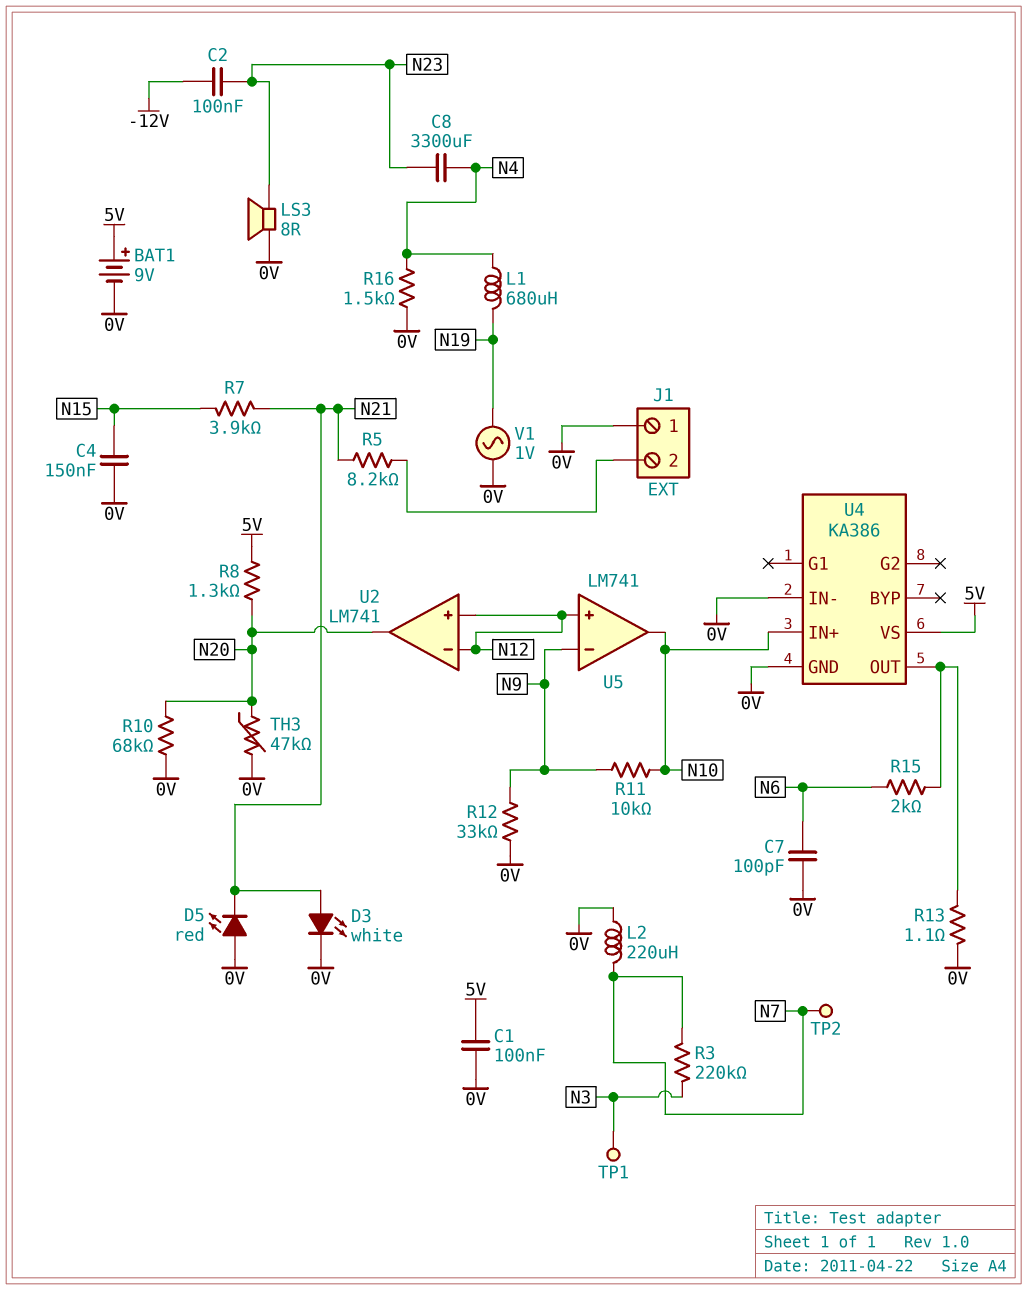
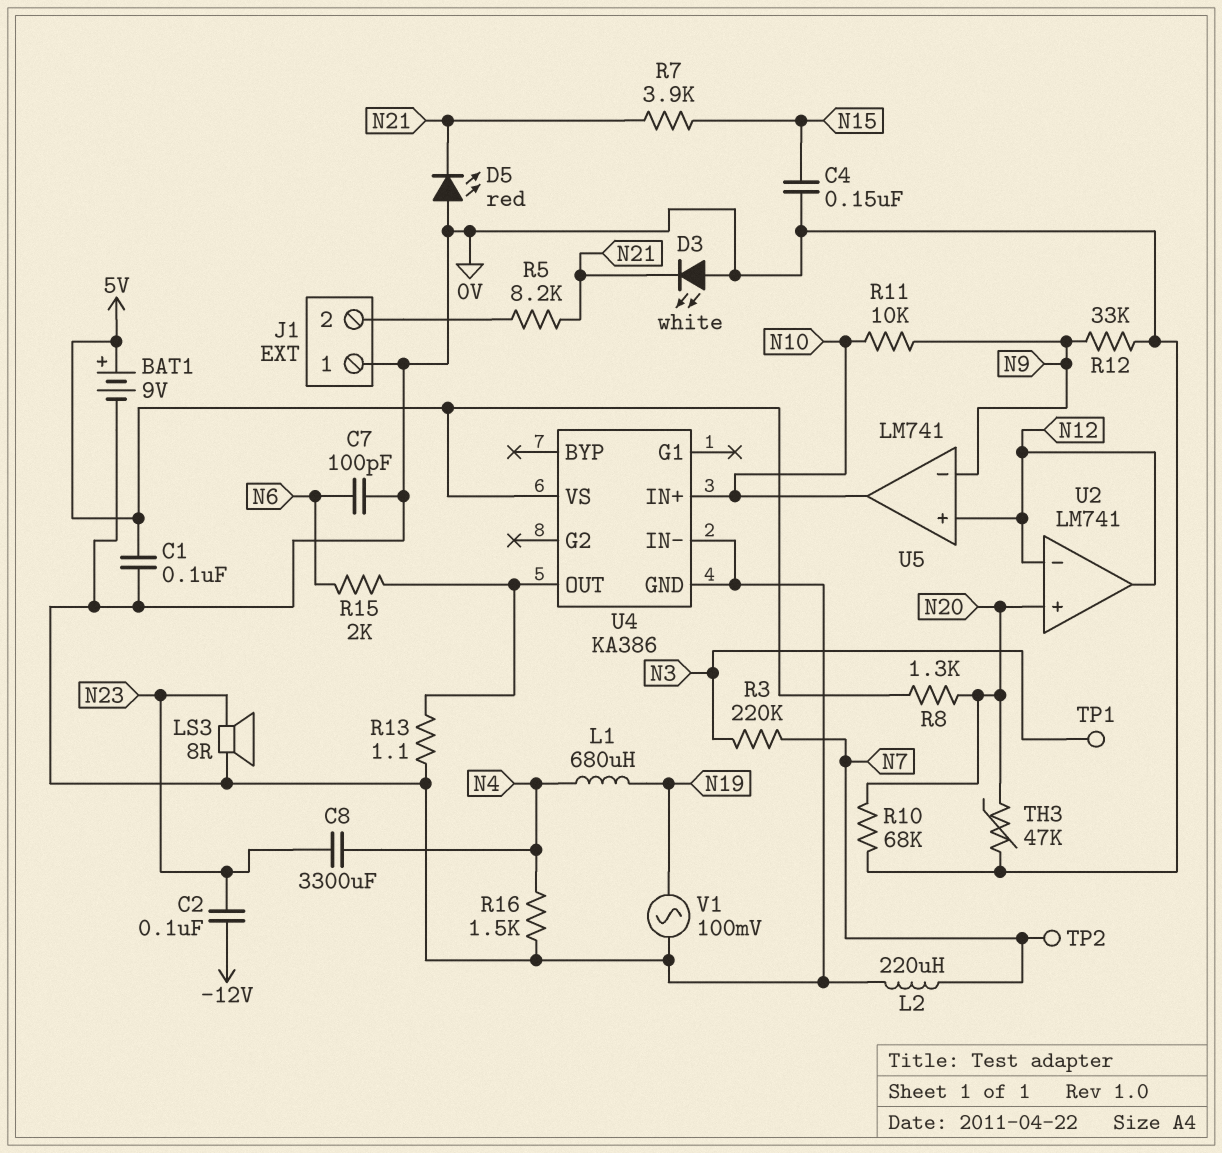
D3: LED white (A N21, K 0V) -> LED white (A 0V, K N21)
U2 pin in+: N12 -> N20
U2 pin out: N20 -> N12
V1: AC 1V (0V, N19) -> AC 100mV (0V, N19)

